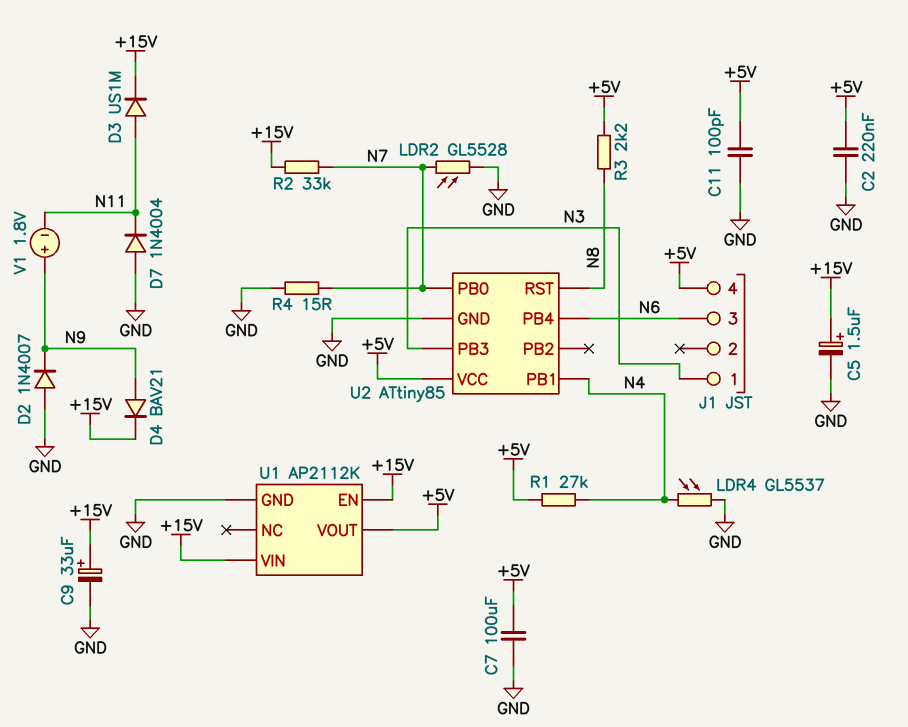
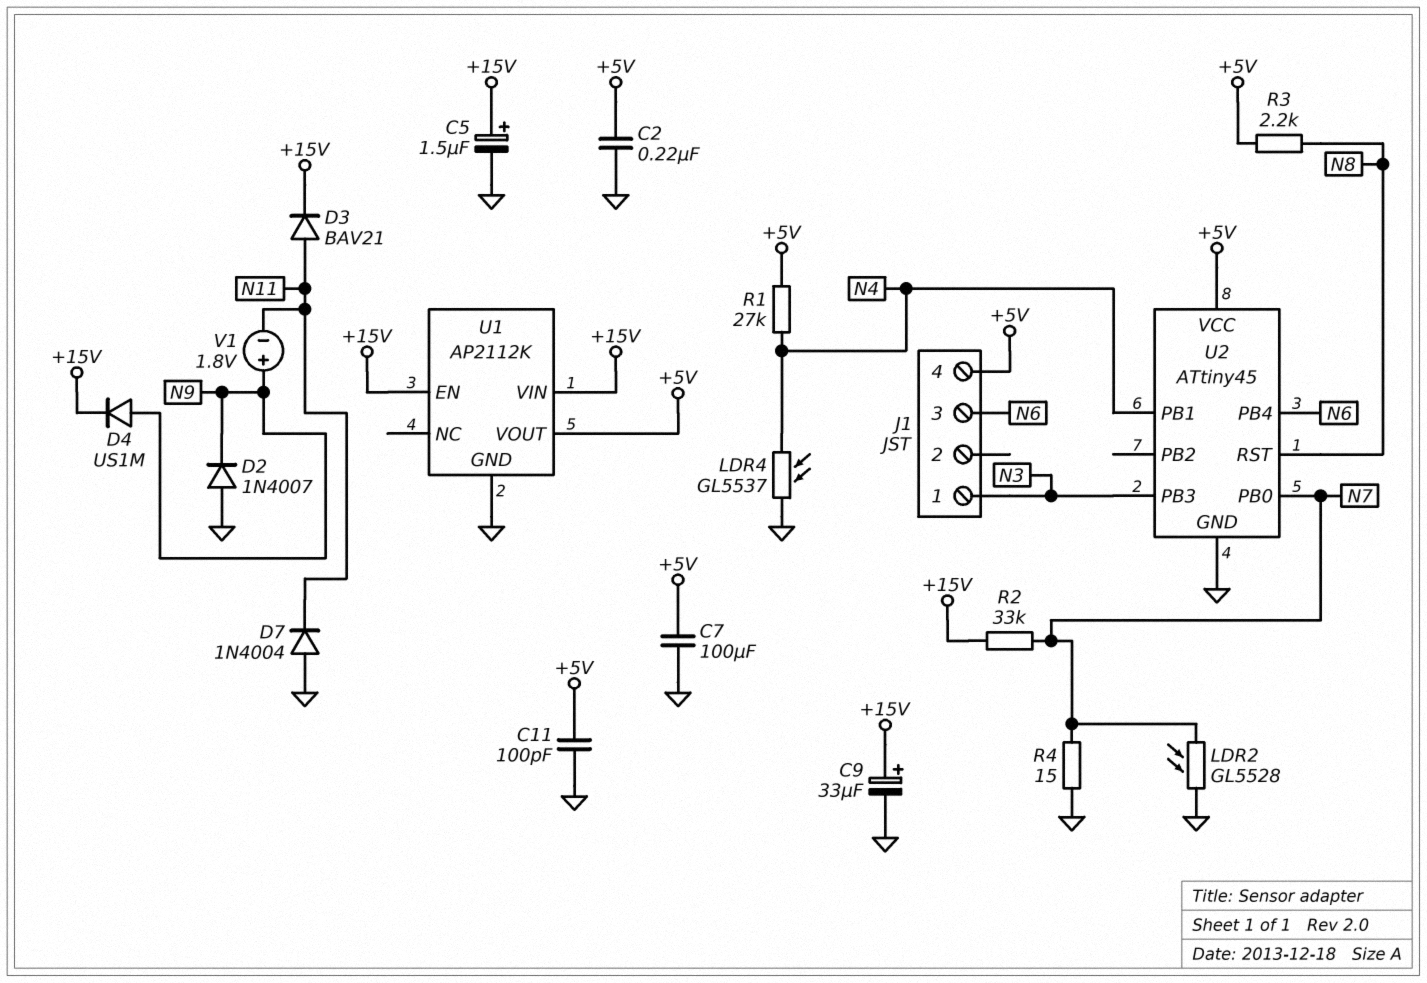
D3: diode US1M (A N11, K +15V) -> diode BAV21 (A N11, K +15V)
D4: diode BAV21 (A N9, K +15V) -> diode US1M (A N9, K +15V)
U2: ATtiny85 -> ATtiny45

